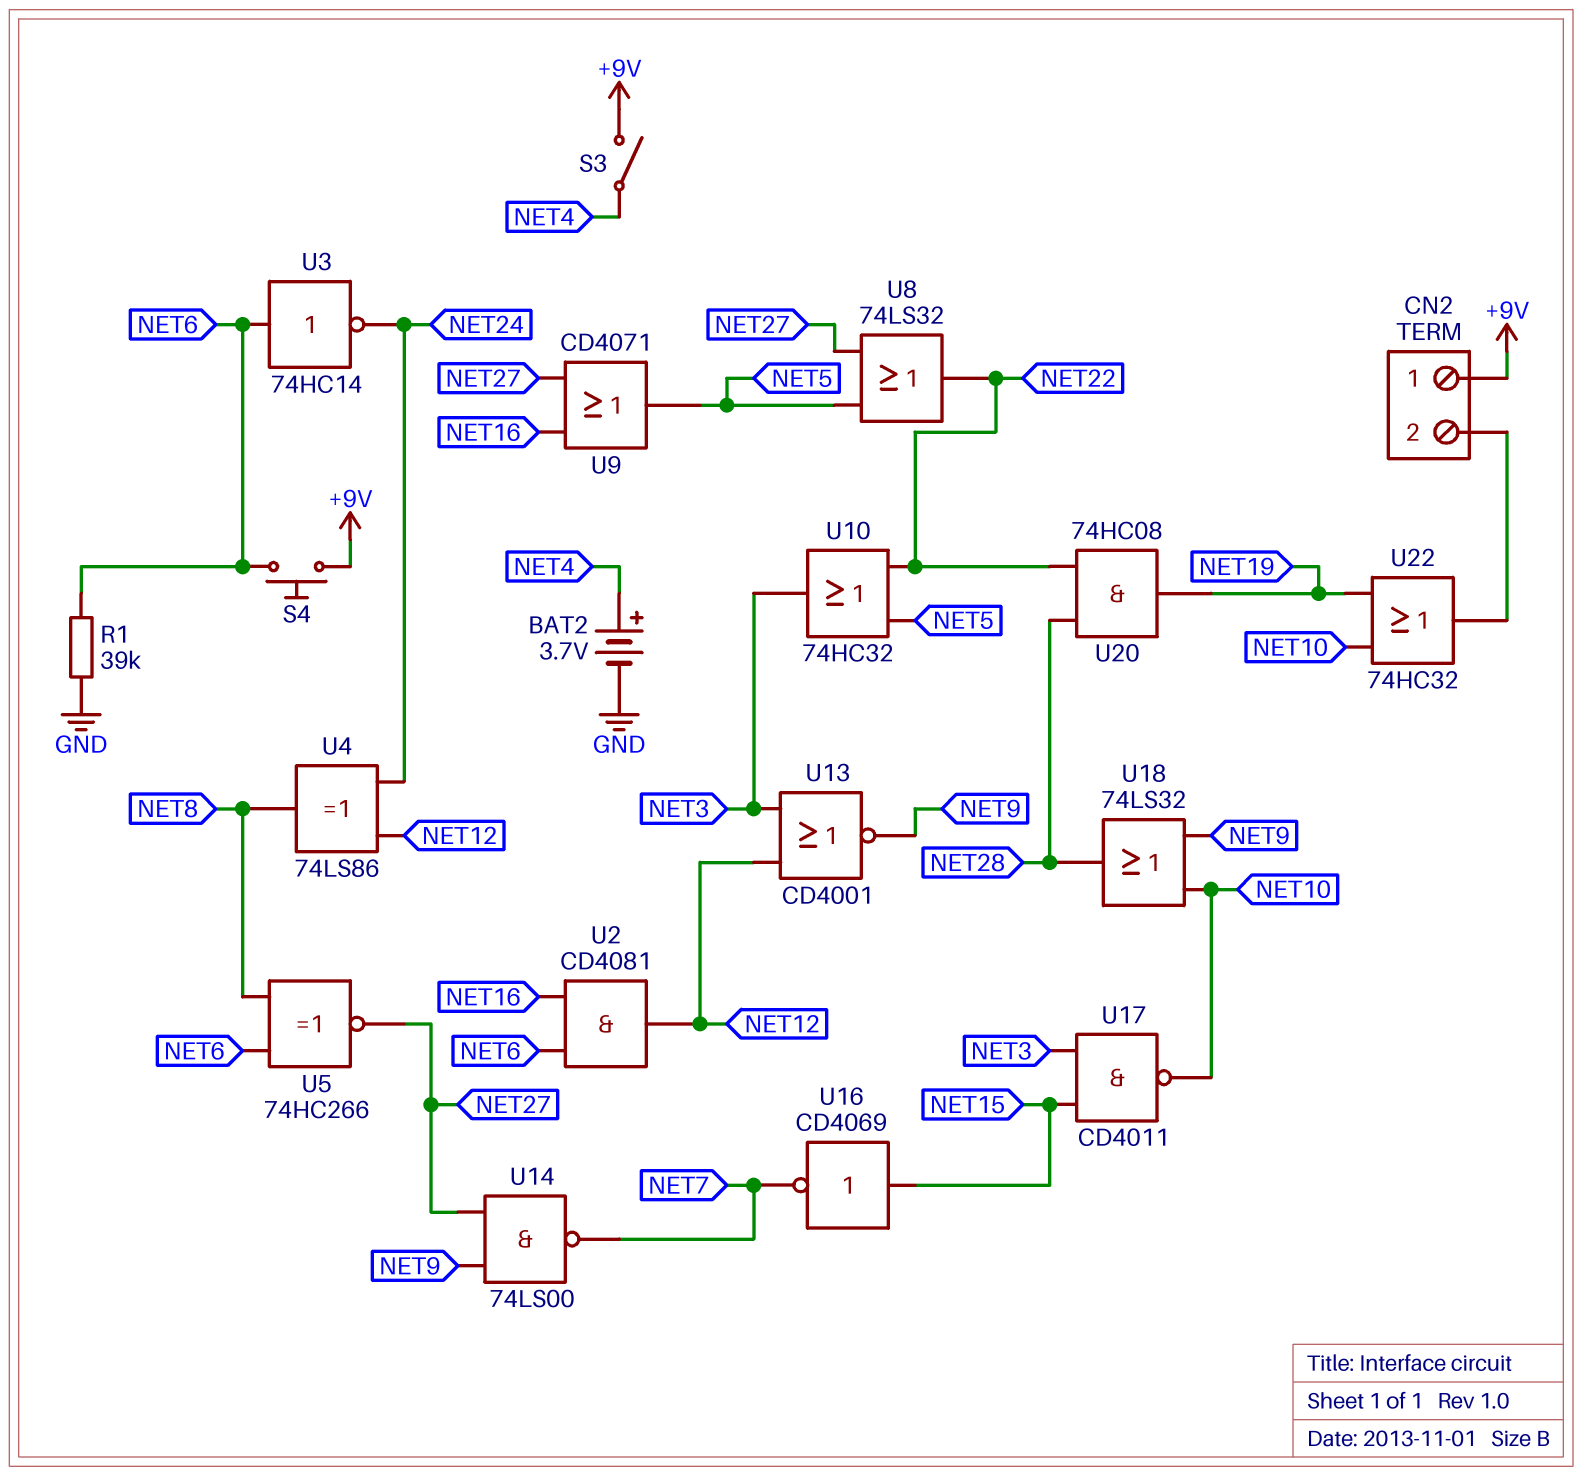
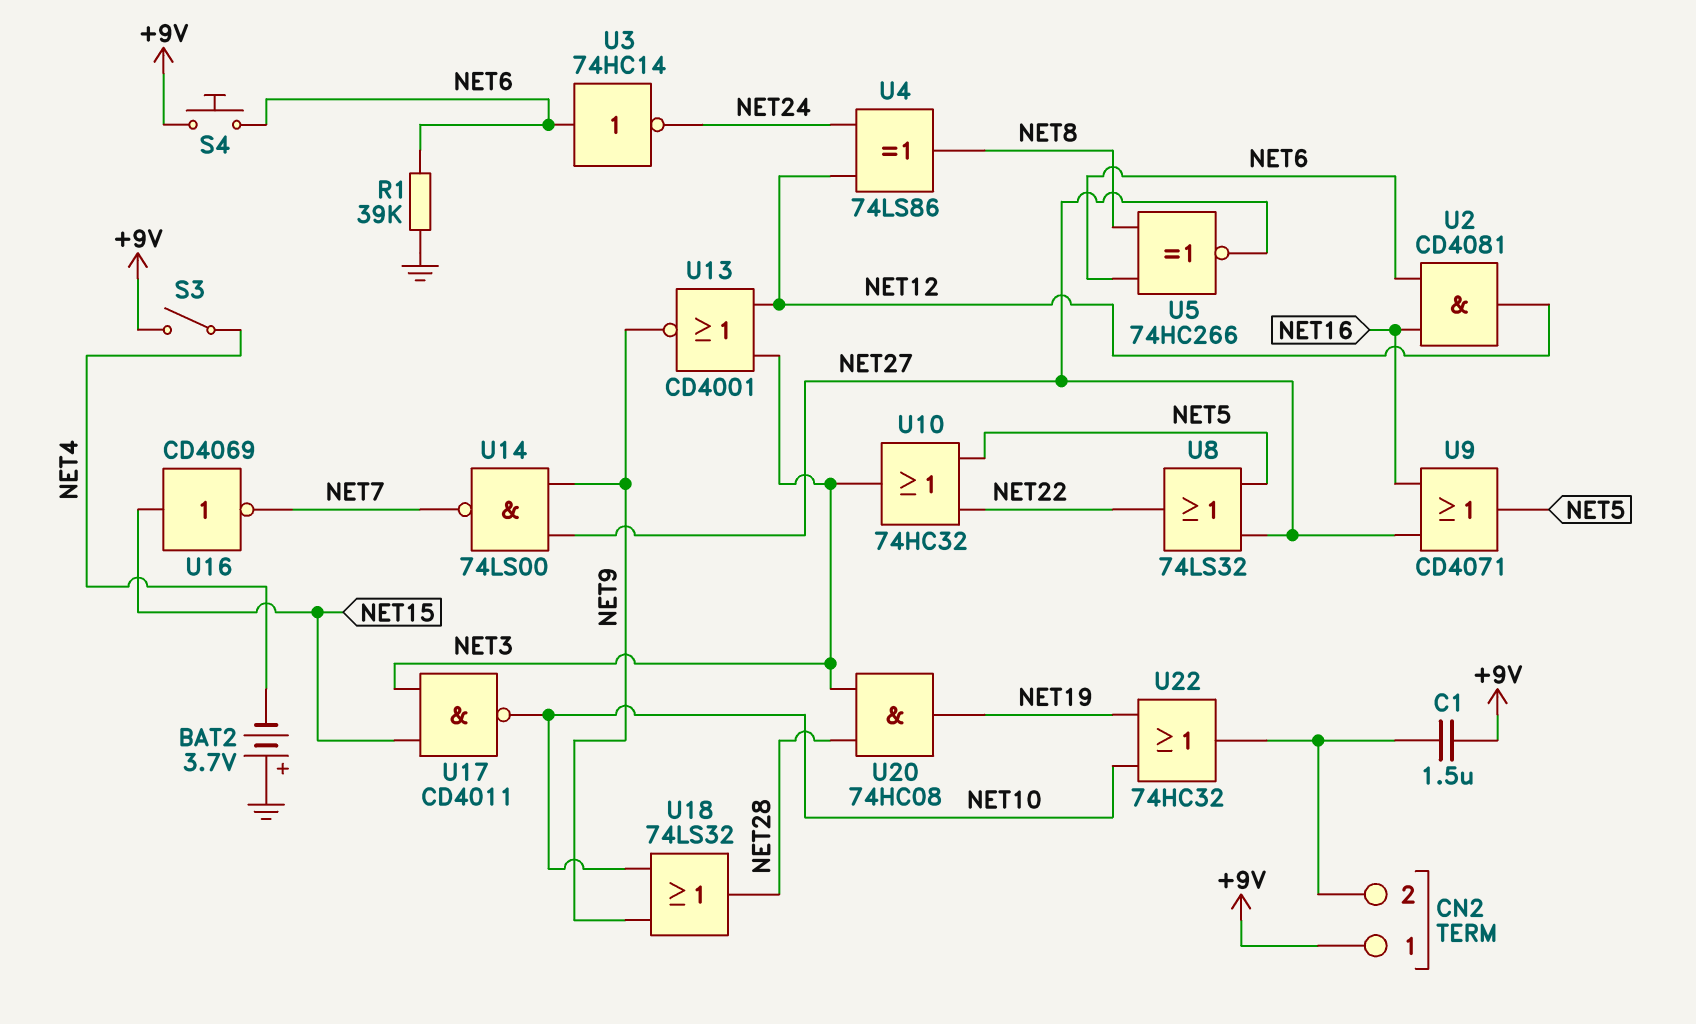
BAT2: 3.7V (plus NET4, minus GND) -> 3.7V (plus GND, minus NET4)
C1: none -> 1.5uF (+9V, CN2/2)
U20: AND 74HC08 (in NET22, in NET28, out NET19) -> AND 74HC08 (in NET3, in NET28, out NET19)

